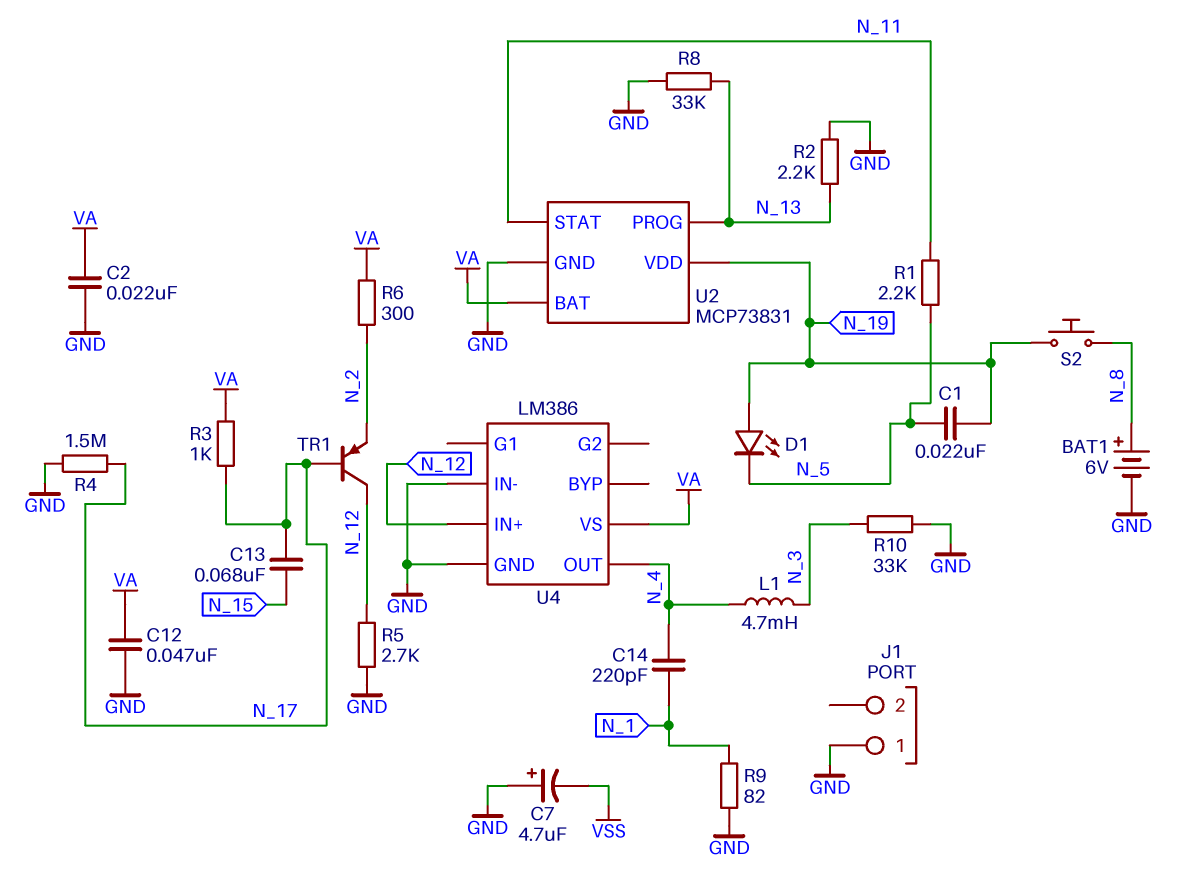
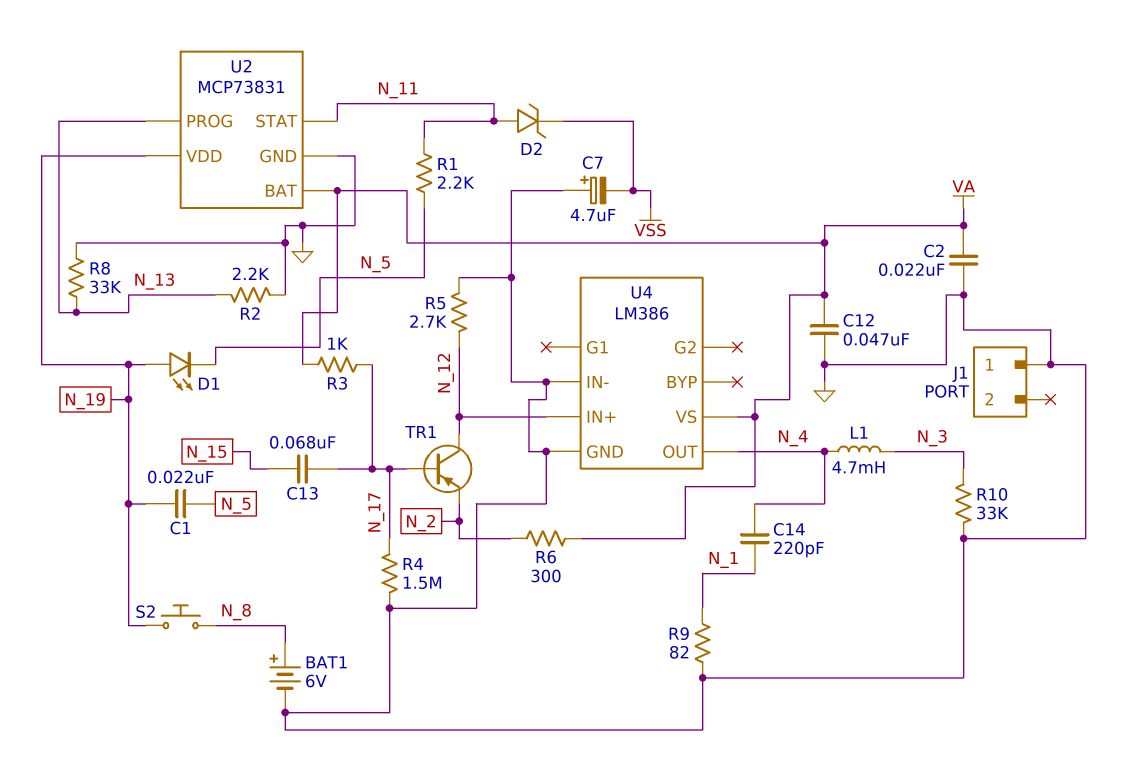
D2: none -> zener (A N_11, K VSS)

